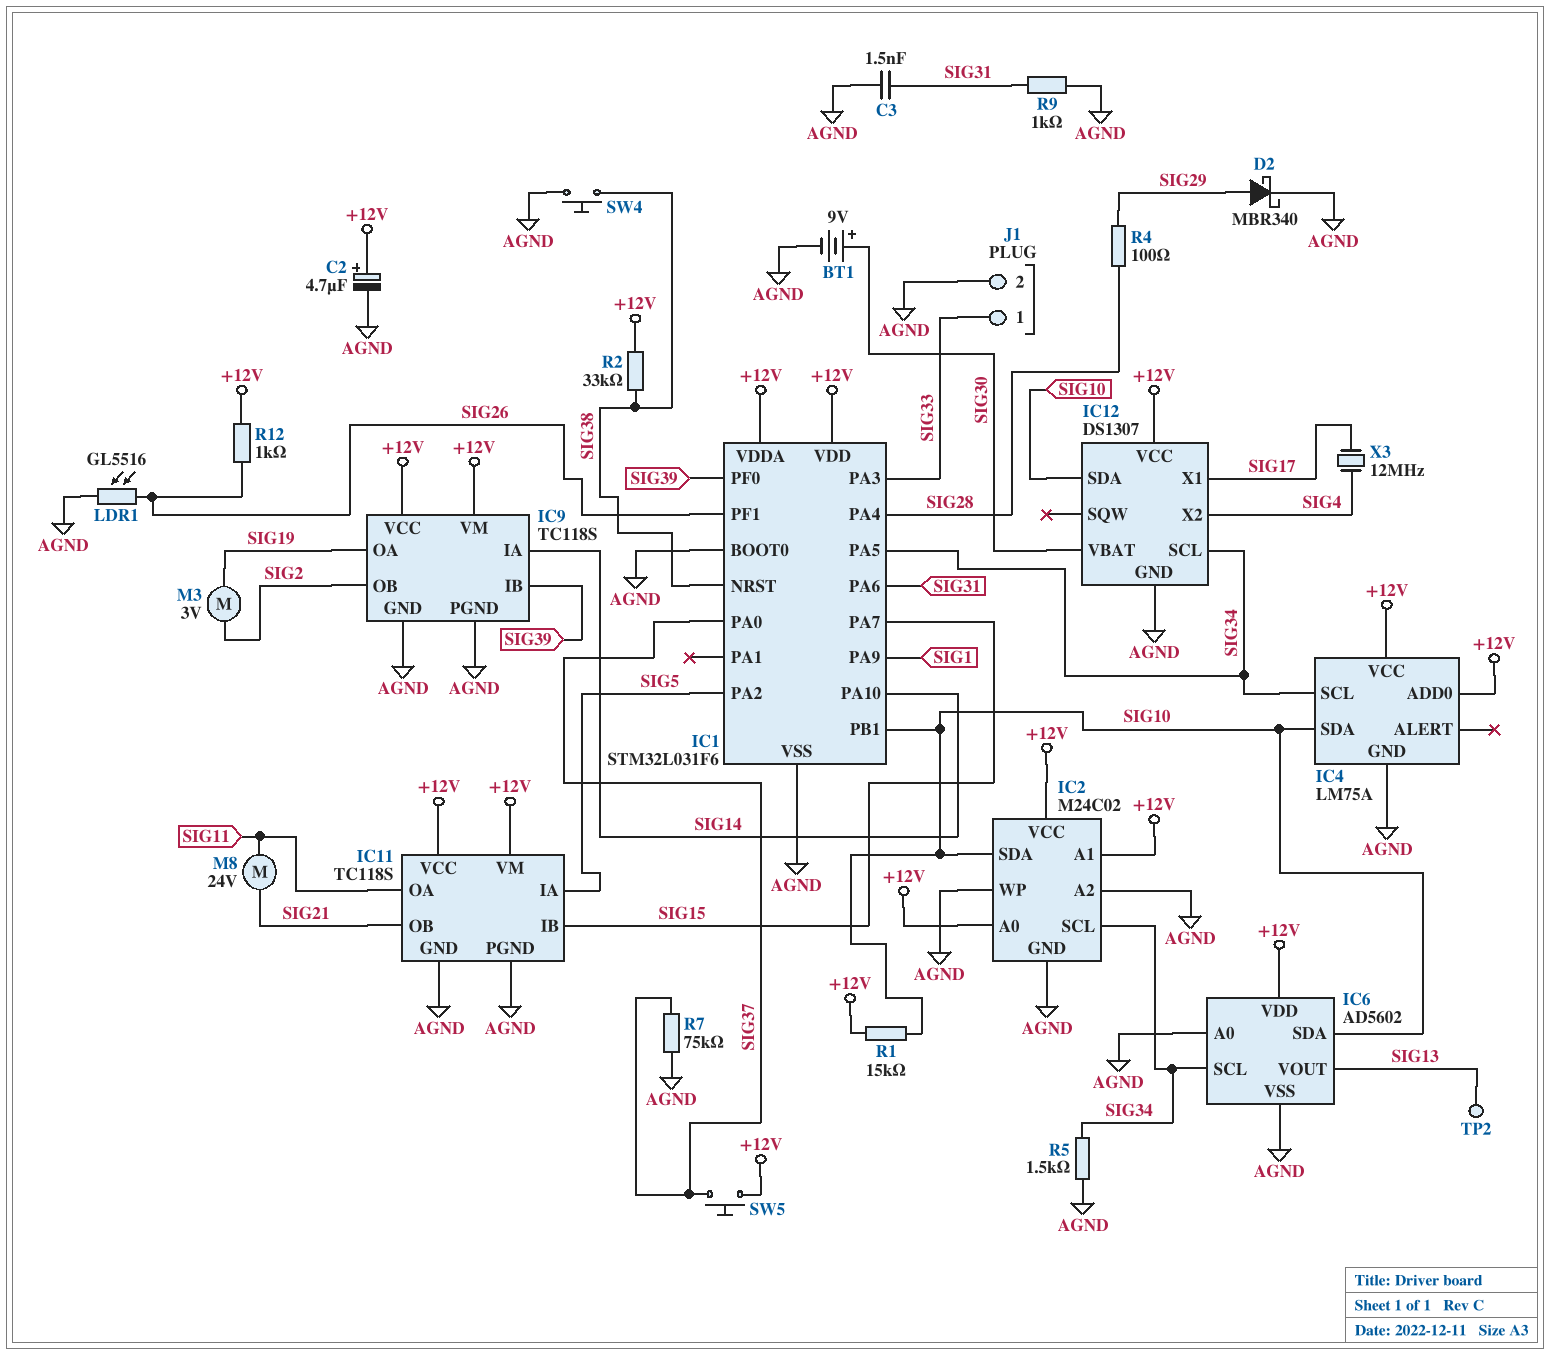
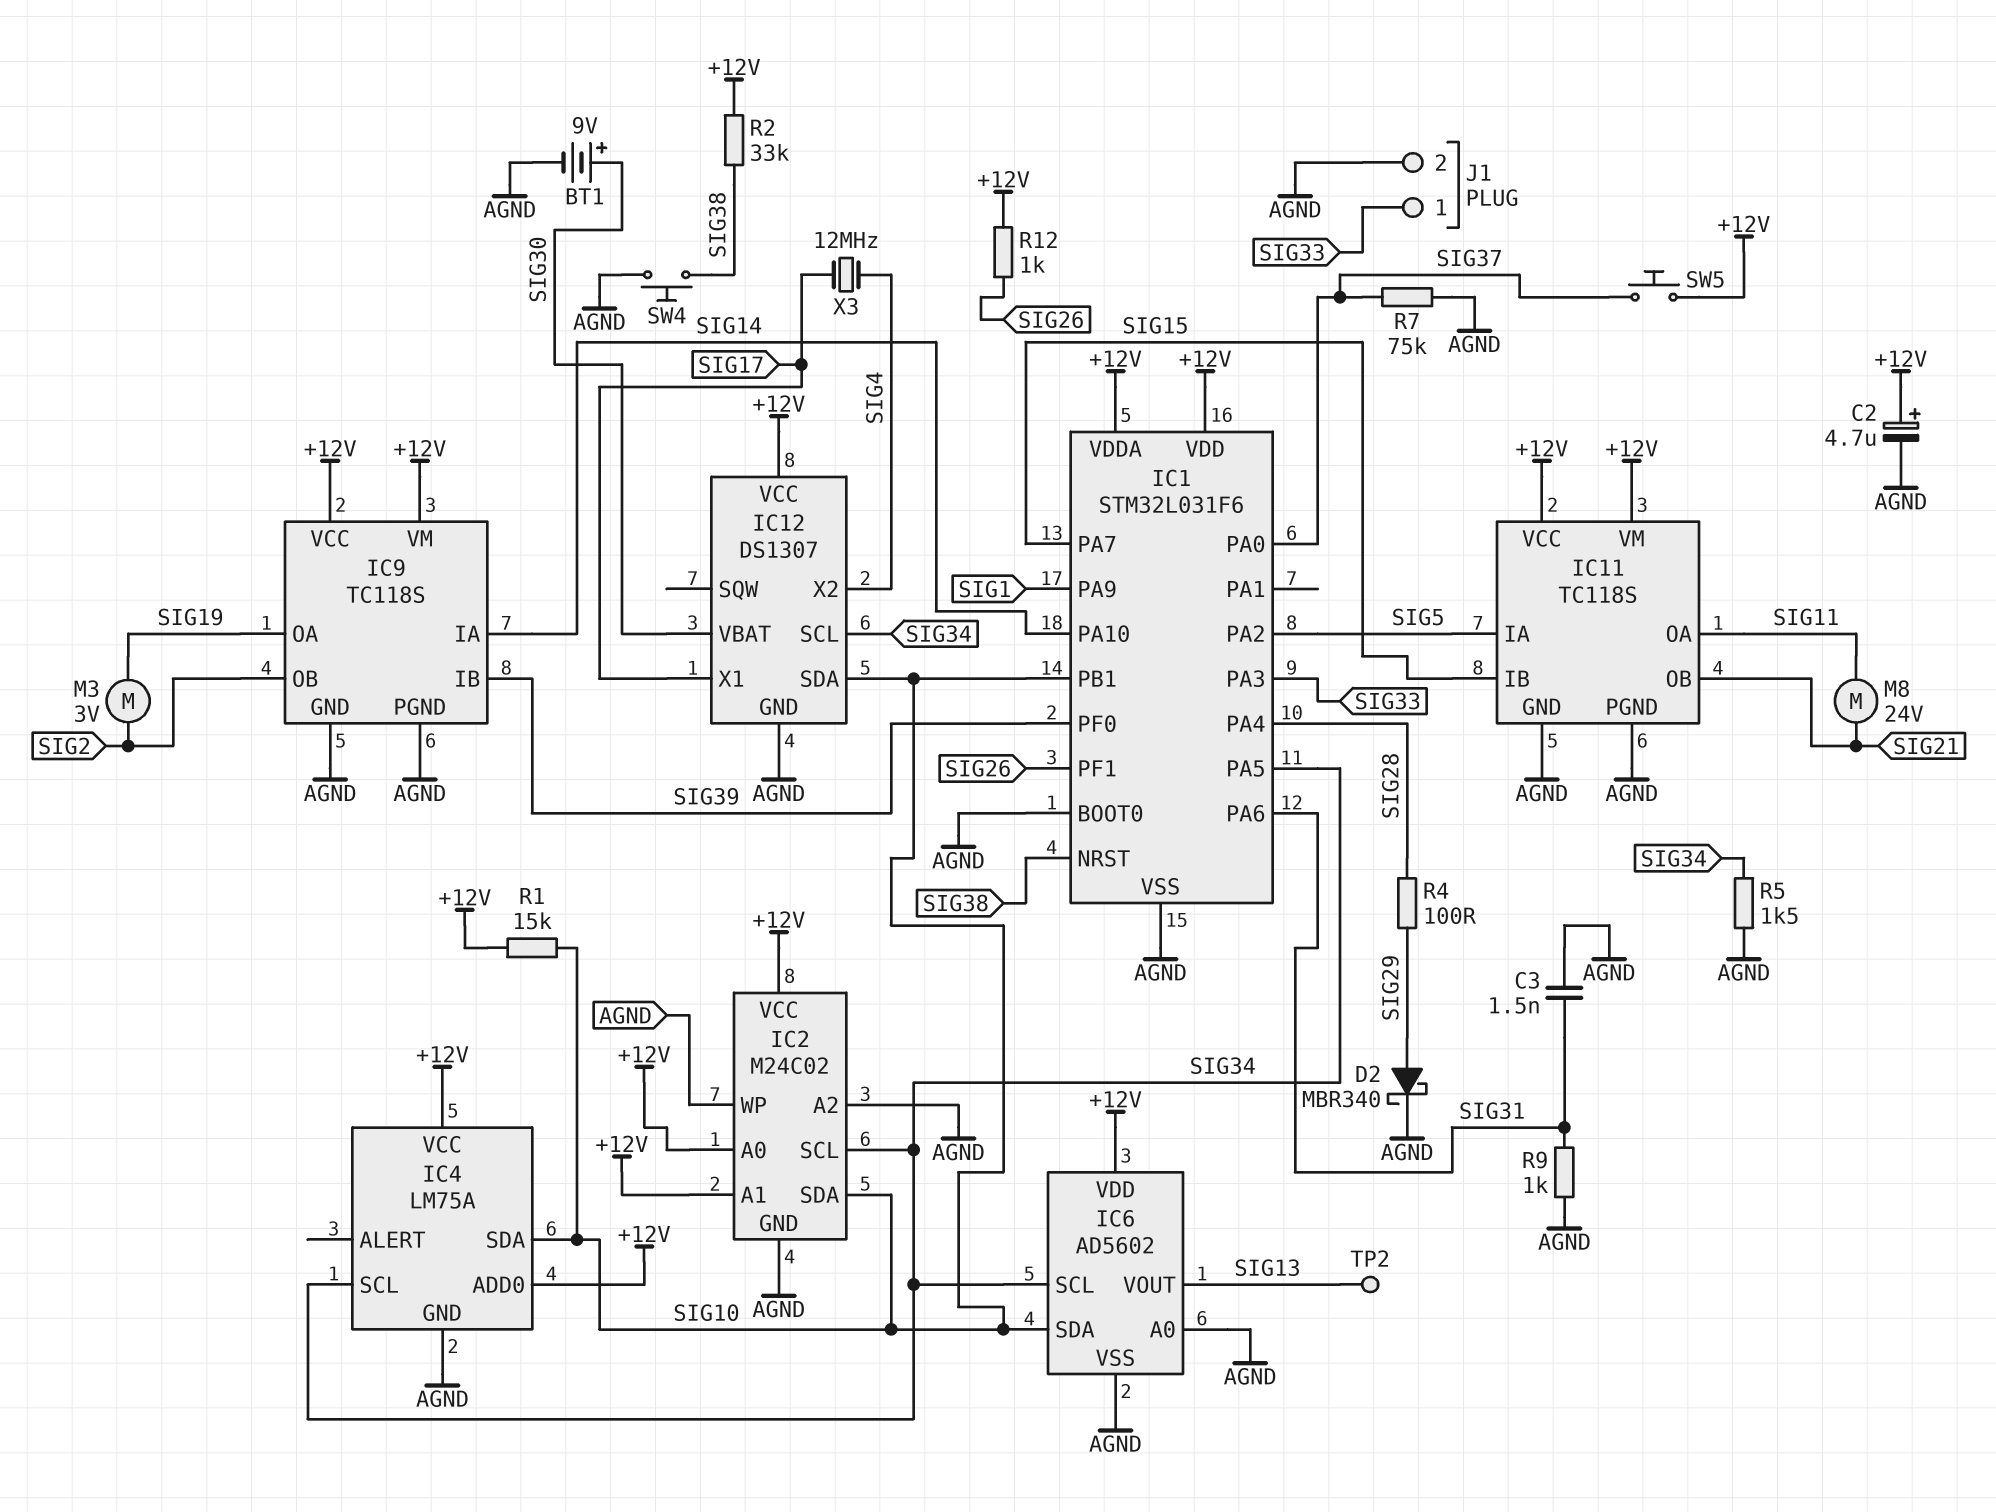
LDR1: GL5516 (AGND, SIG26) -> none

